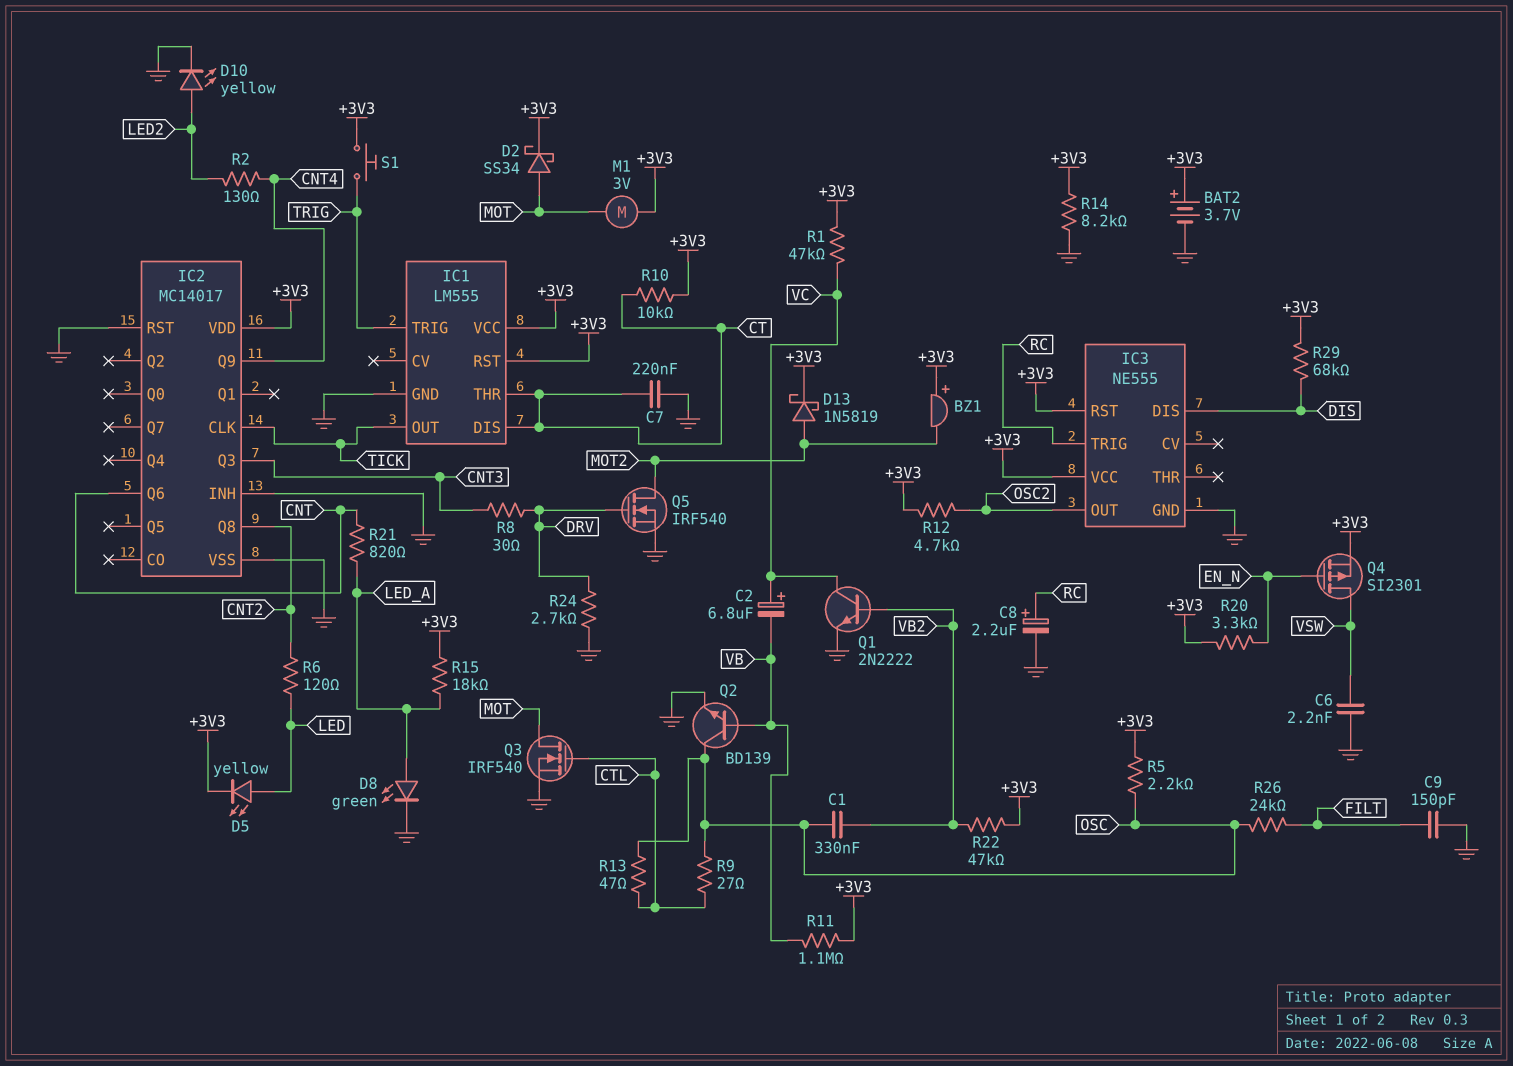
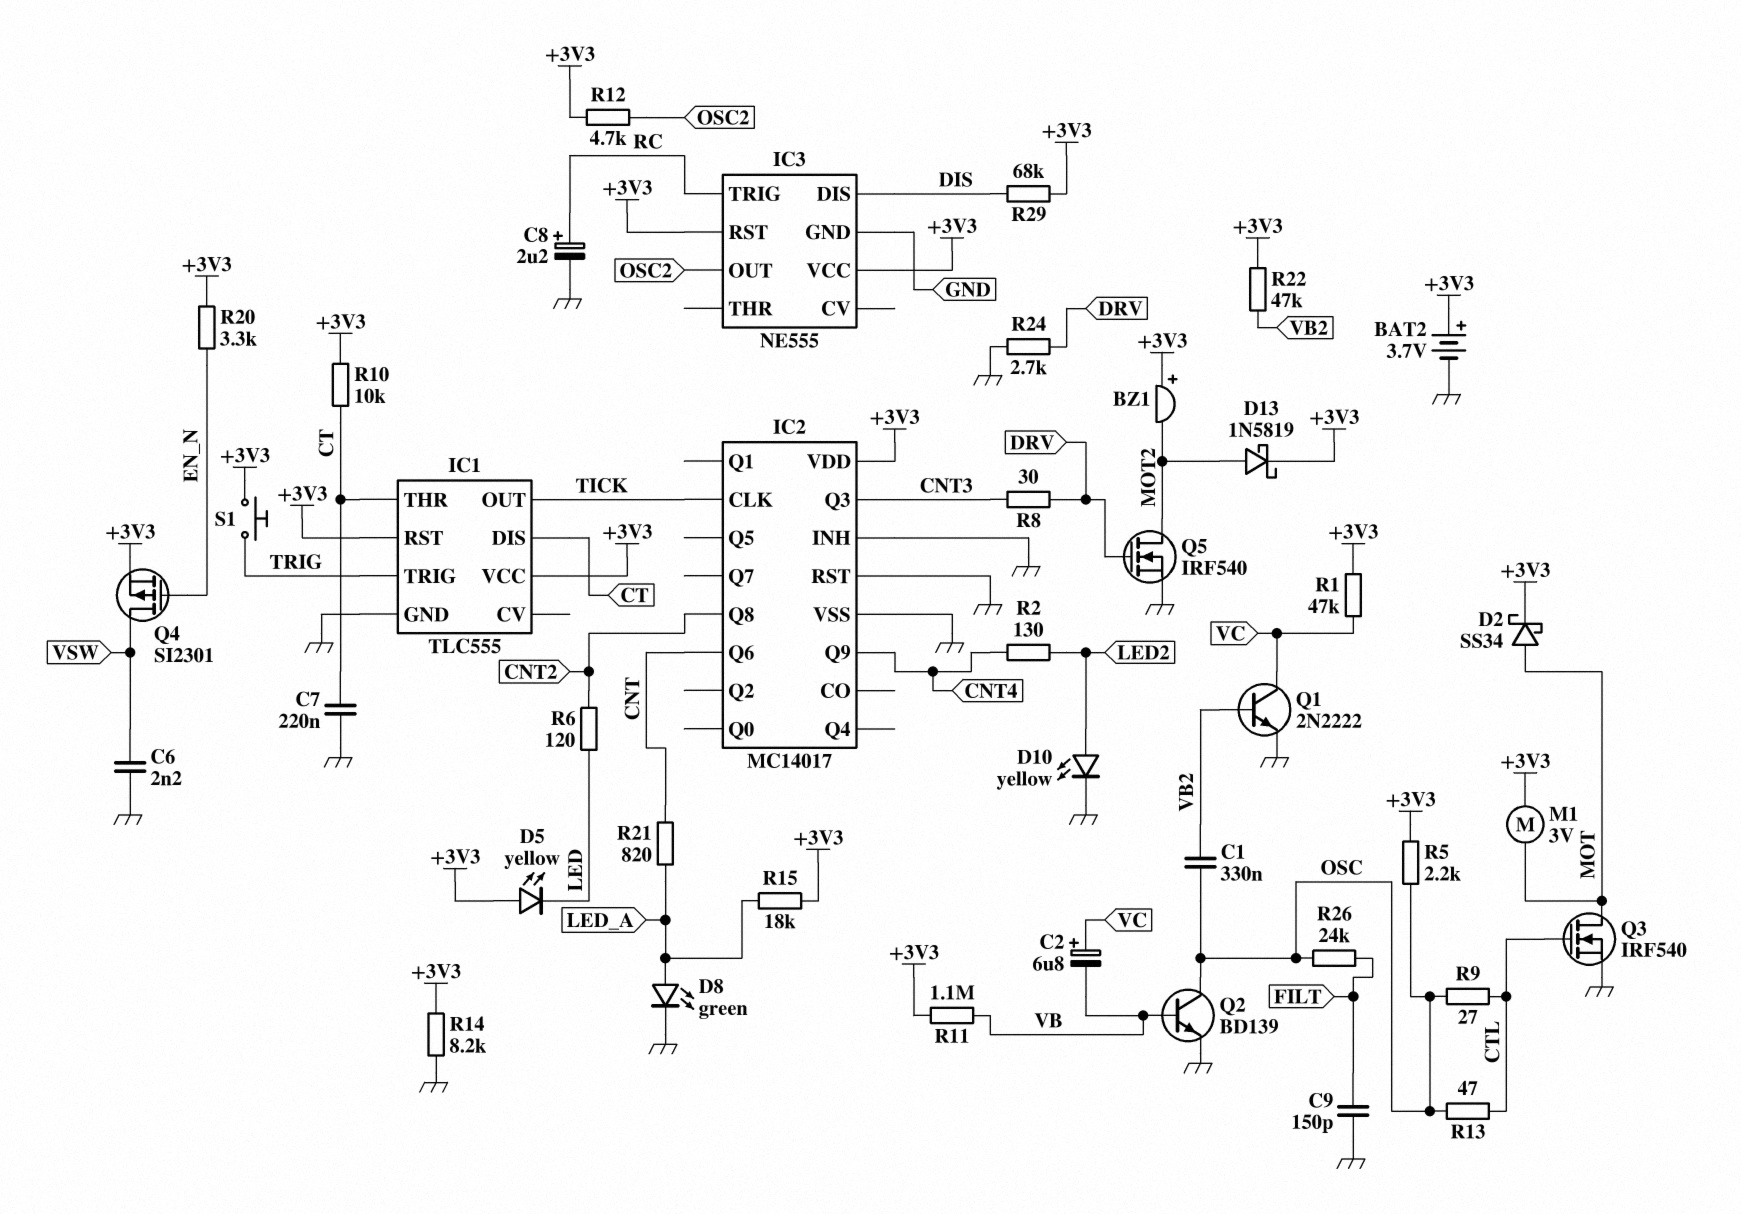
D5: LED yellow (A LED, K +3V3) -> LED yellow (A +3V3, K LED)
IC1: LM555 -> TLC555

